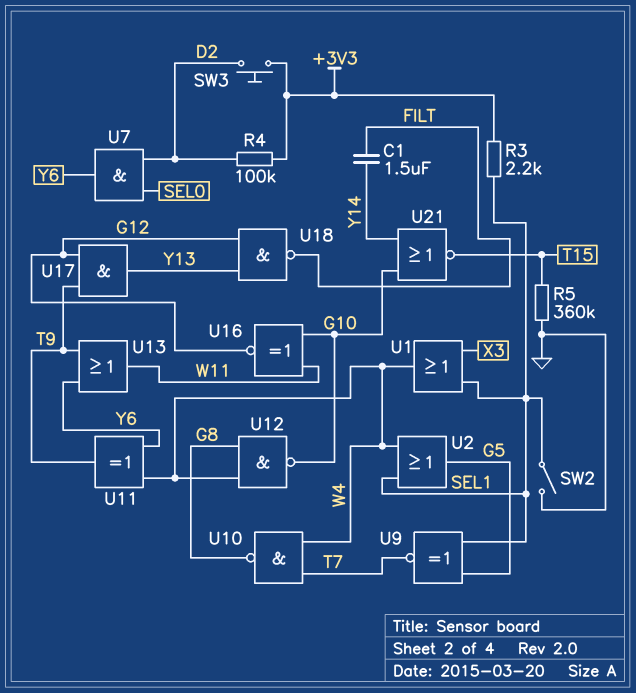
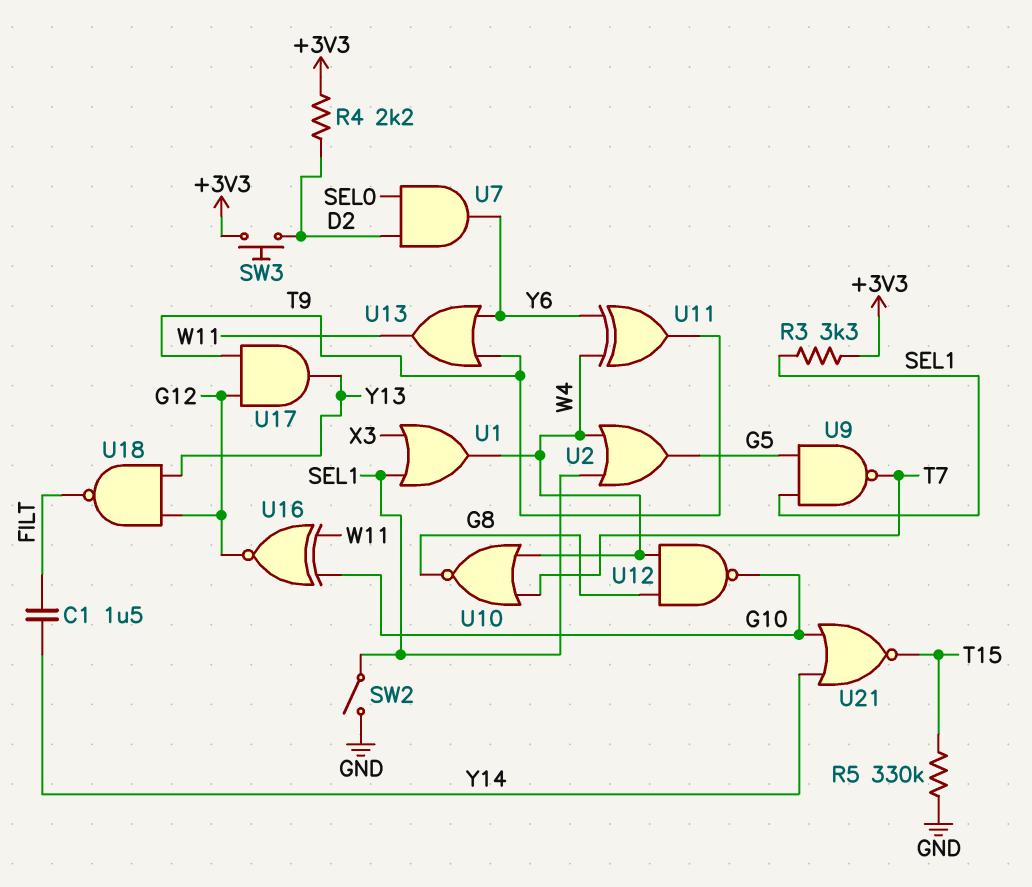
R3: 2.2k (+3V3, SEL1) -> 3.3k (+3V3, SEL1)
R4: 100k (+3V3, D2) -> 2.2k (+3V3, D2)
R5: 360k (GND, T15) -> 330k (GND, T15)
U9: XNOR (in G5, in SEL1, out T7) -> NAND (in G5, in SEL1, out T7)
U10: NAND (in T7, in W4, out G8) -> NOR (in T7, in W4, out G8)

